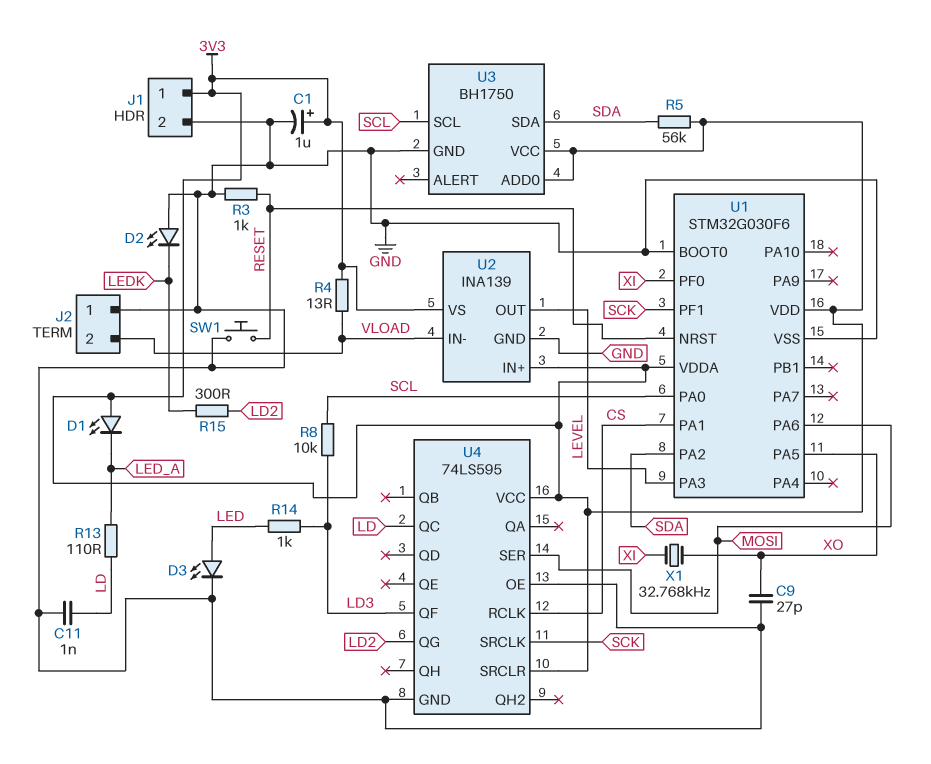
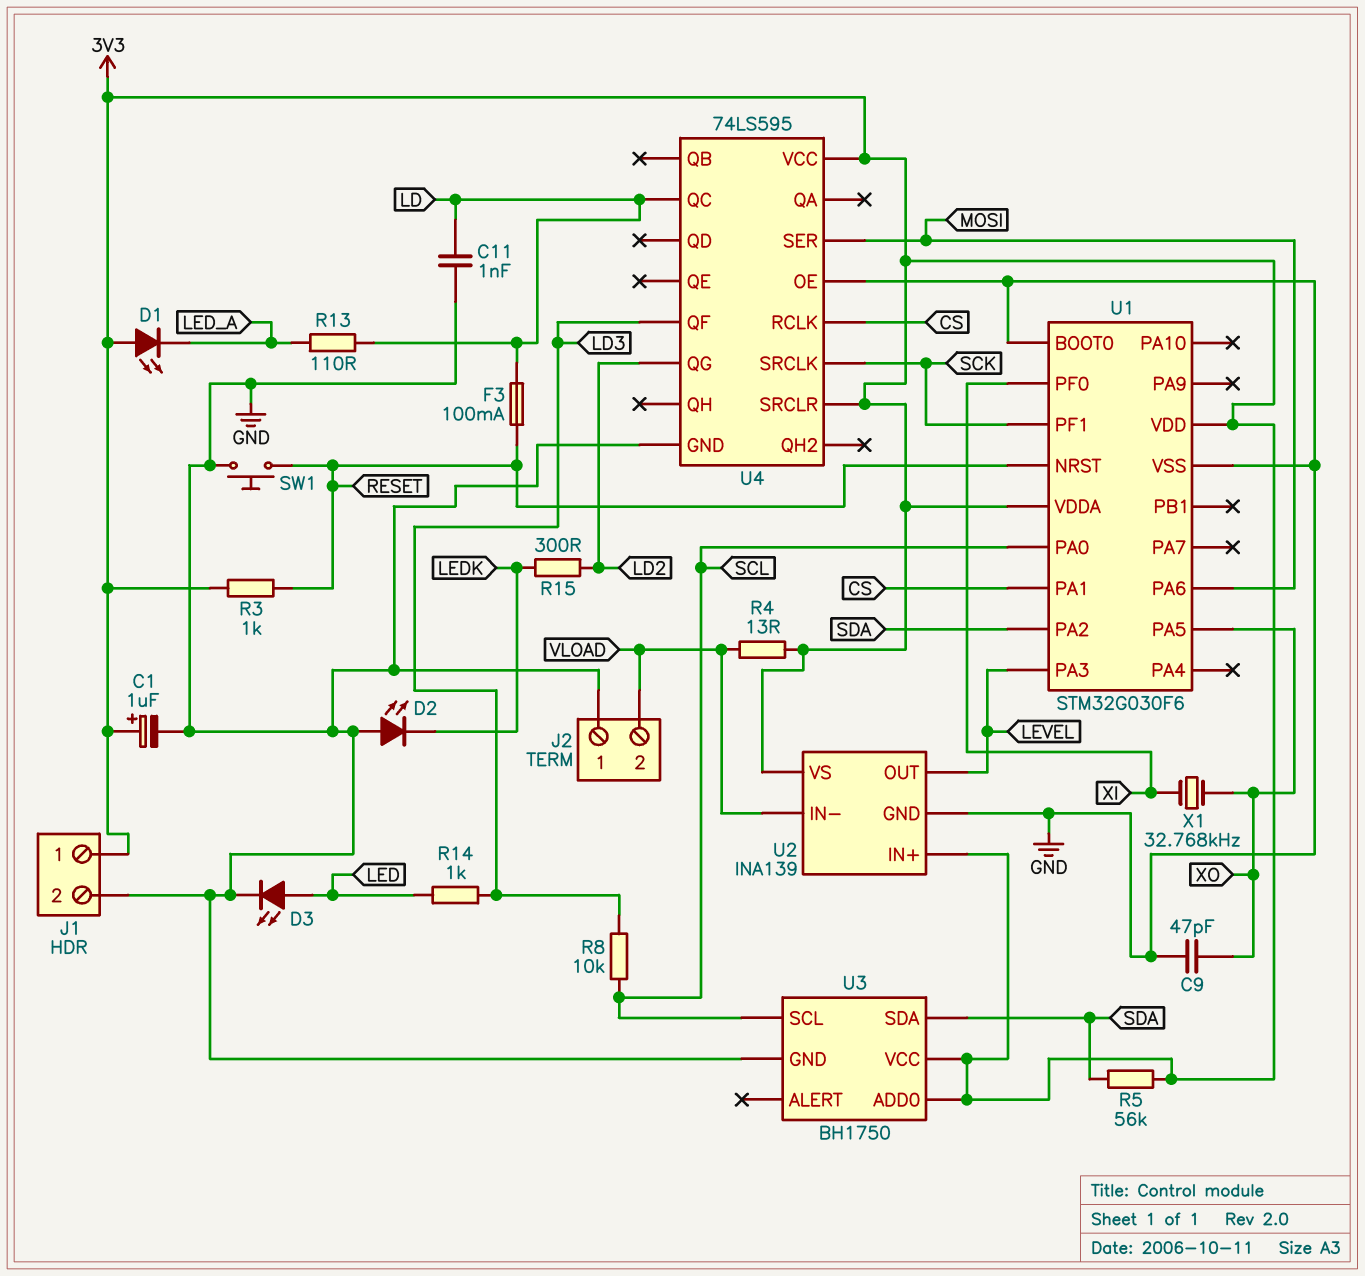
C9: 27pF (GND, XO) -> 47pF (GND, XO)
F3: none -> 100mA (LD, RESET)
R3: 1k (GND, RESET) -> 1k (3V3, RESET)

